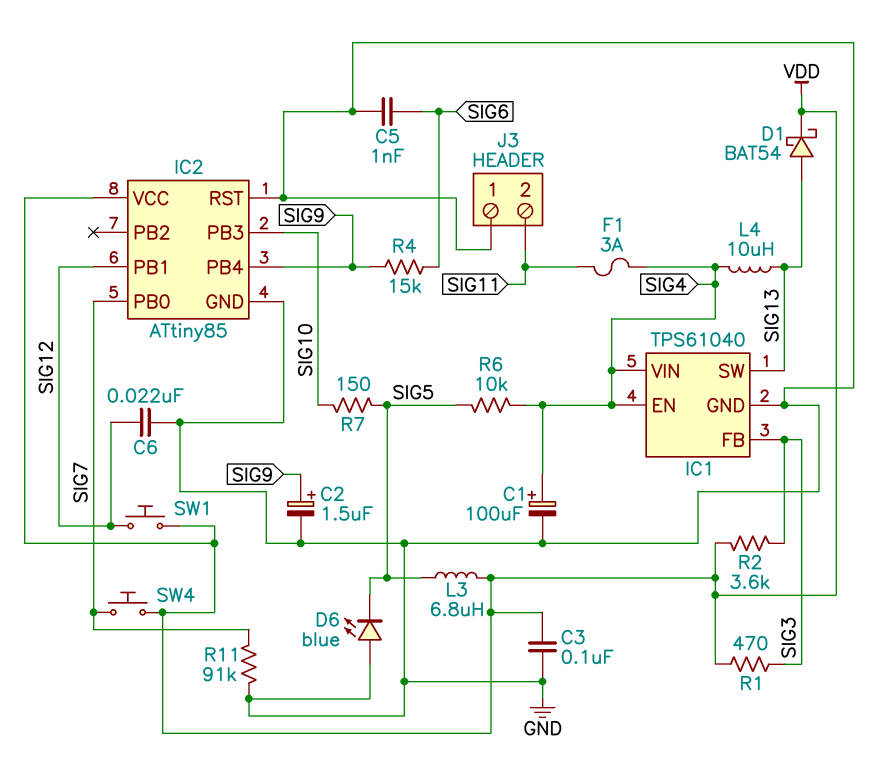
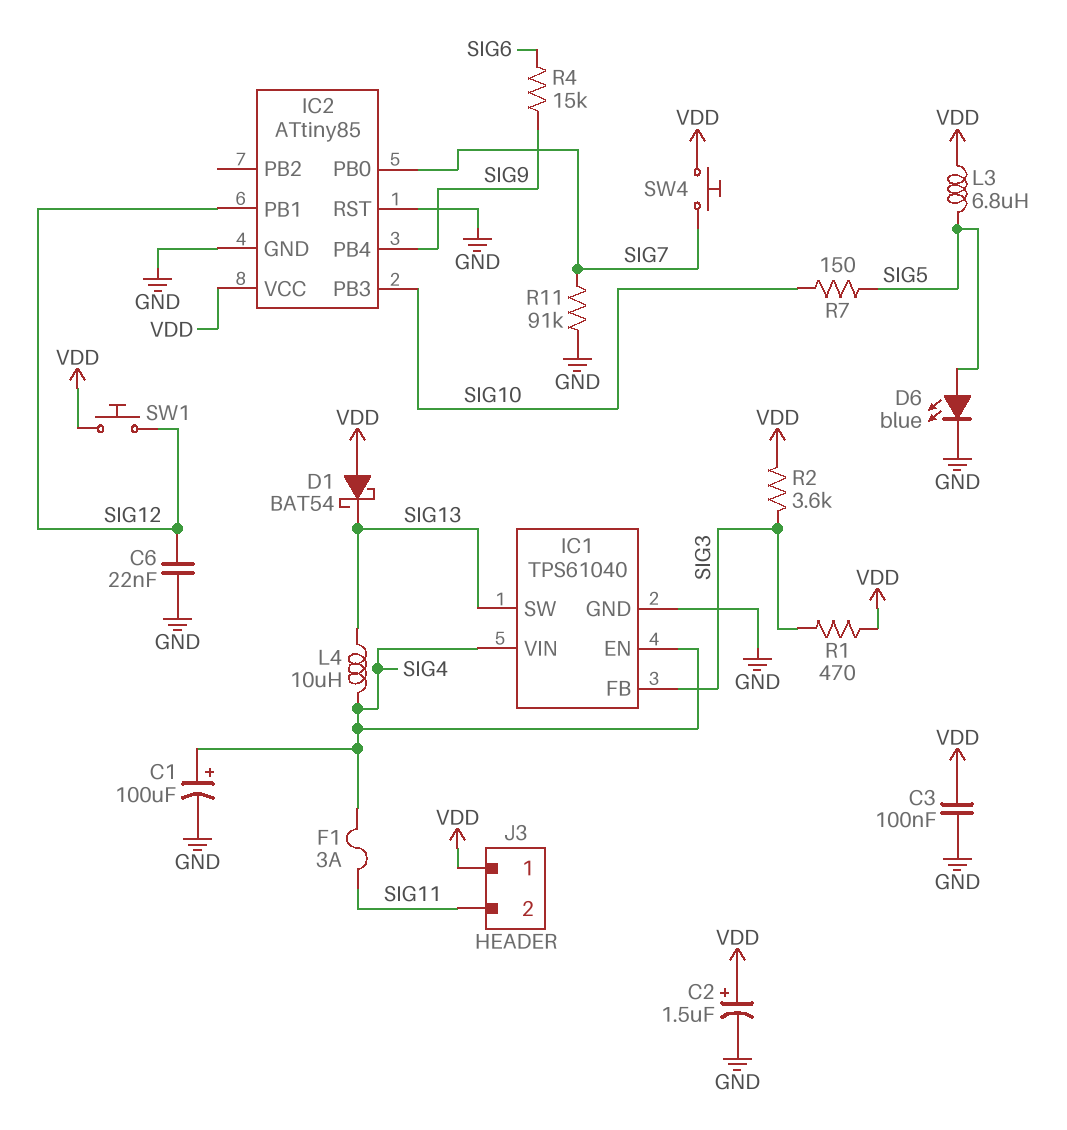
C2: 1.5uF (plus SIG9, minus GND) -> 1.5uF (plus VDD, minus GND)
C5: 1nF (GND, SIG6) -> none
D1: schottky BAT54 (A SIG13, K VDD) -> schottky BAT54 (A VDD, K SIG13)
D6: LED blue (A GND, K SIG5) -> LED blue (A SIG5, K GND)
J3 pin 1: GND -> VDD
R6: 10k (SIG4, SIG5) -> none

